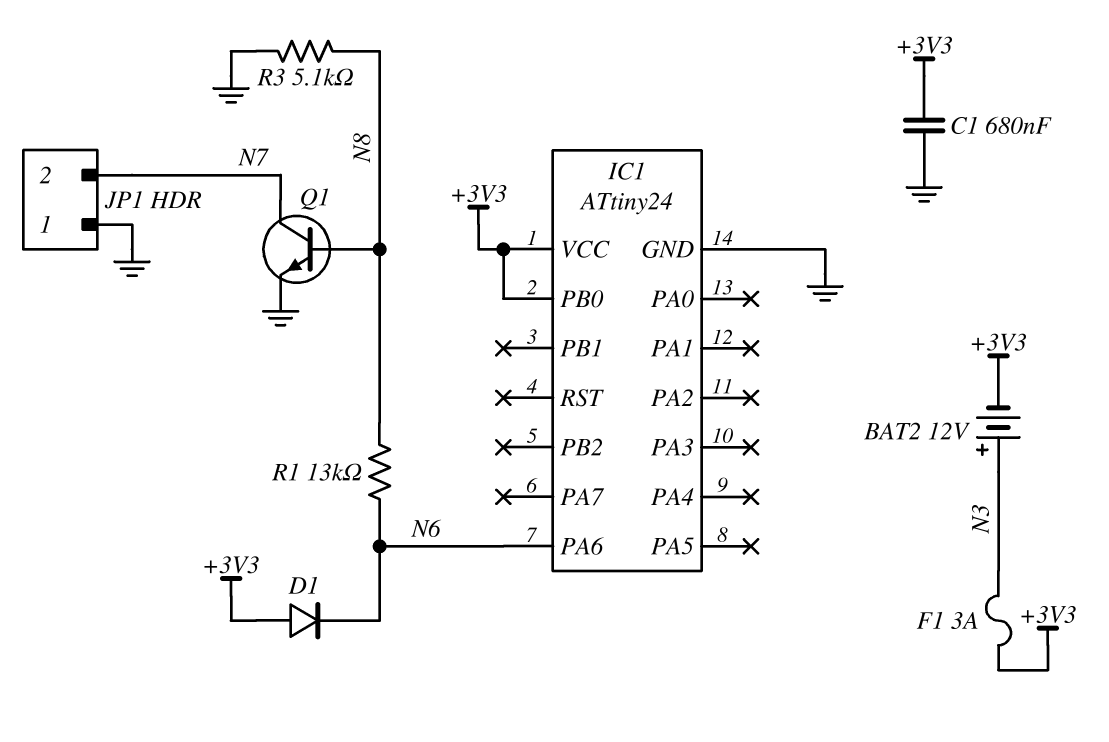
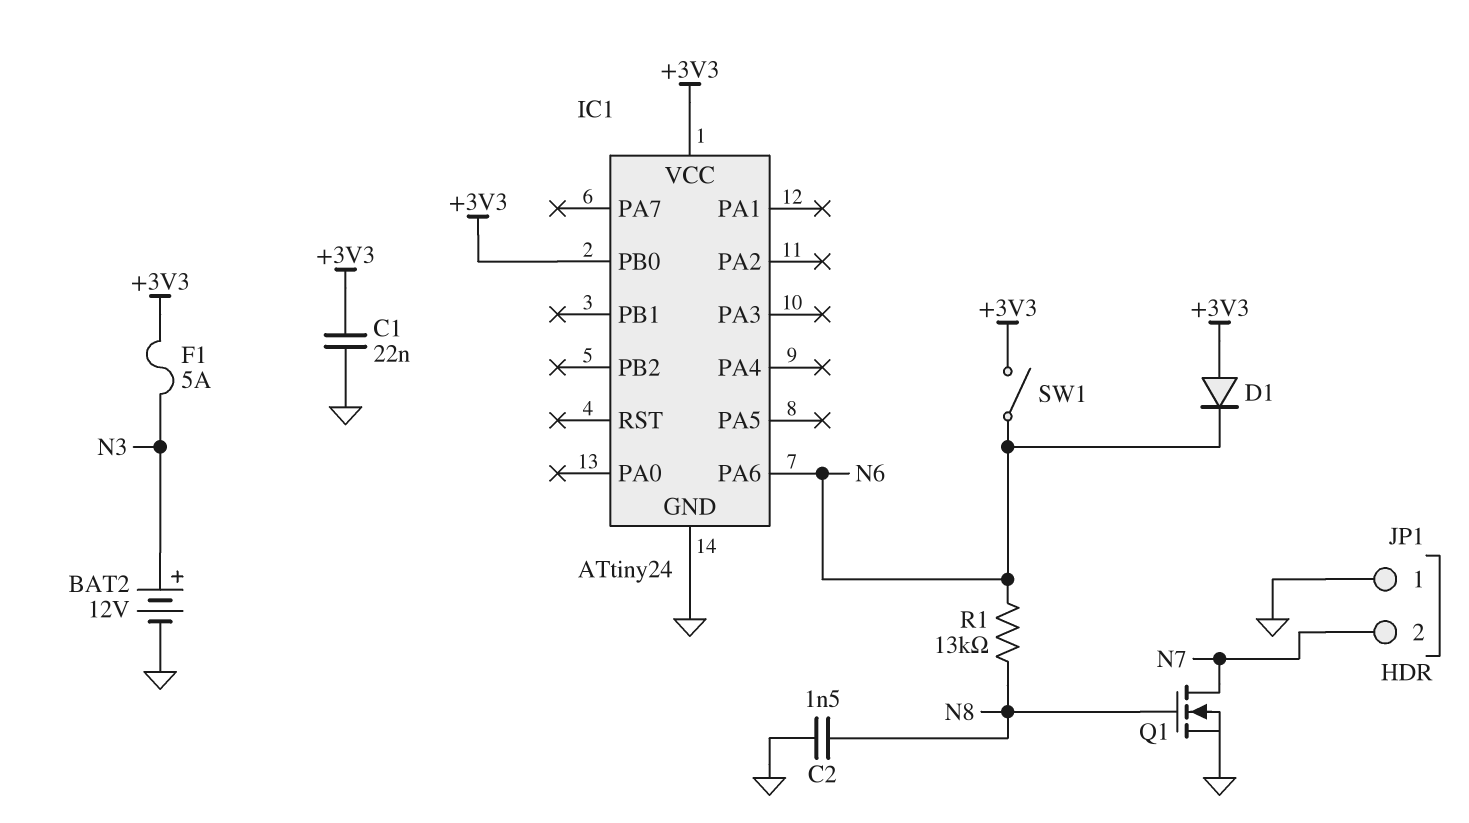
BAT2: 12V (plus N3, minus +3V3) -> 12V (plus N3, minus GND)
C1: 680nF (+3V3, GND) -> 22nF (+3V3, GND)
C2: none -> 1.5nF (GND, N8)
F1: 3A (+3V3, N3) -> 5A (+3V3, N3)
Q1: NPN (B N8, C N7, E GND) -> NMOS (G N8, D N7, S GND)
R3: 5.1k (GND, N8) -> none
SW1: none -> switch (+3V3, N6)

